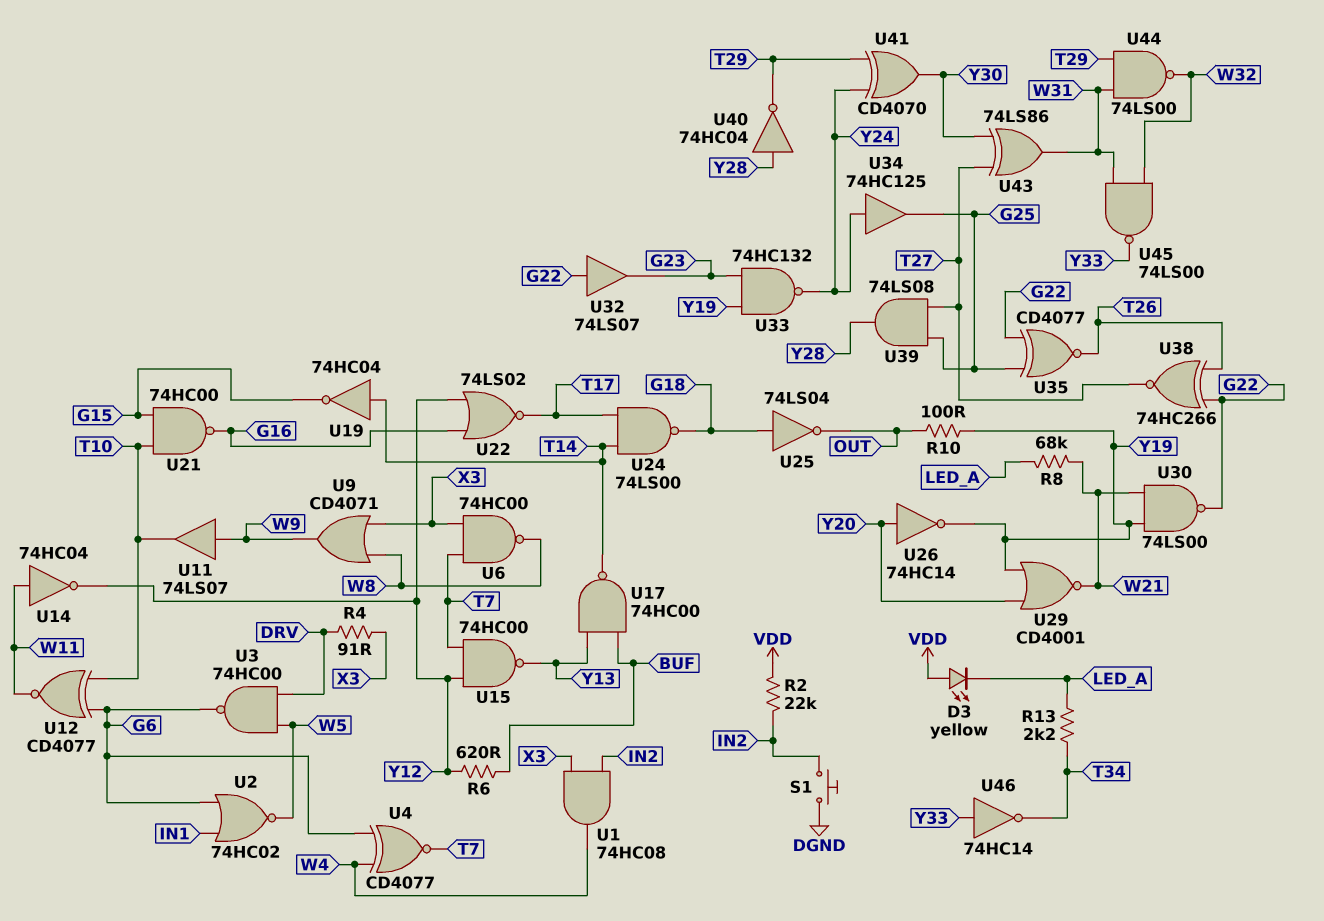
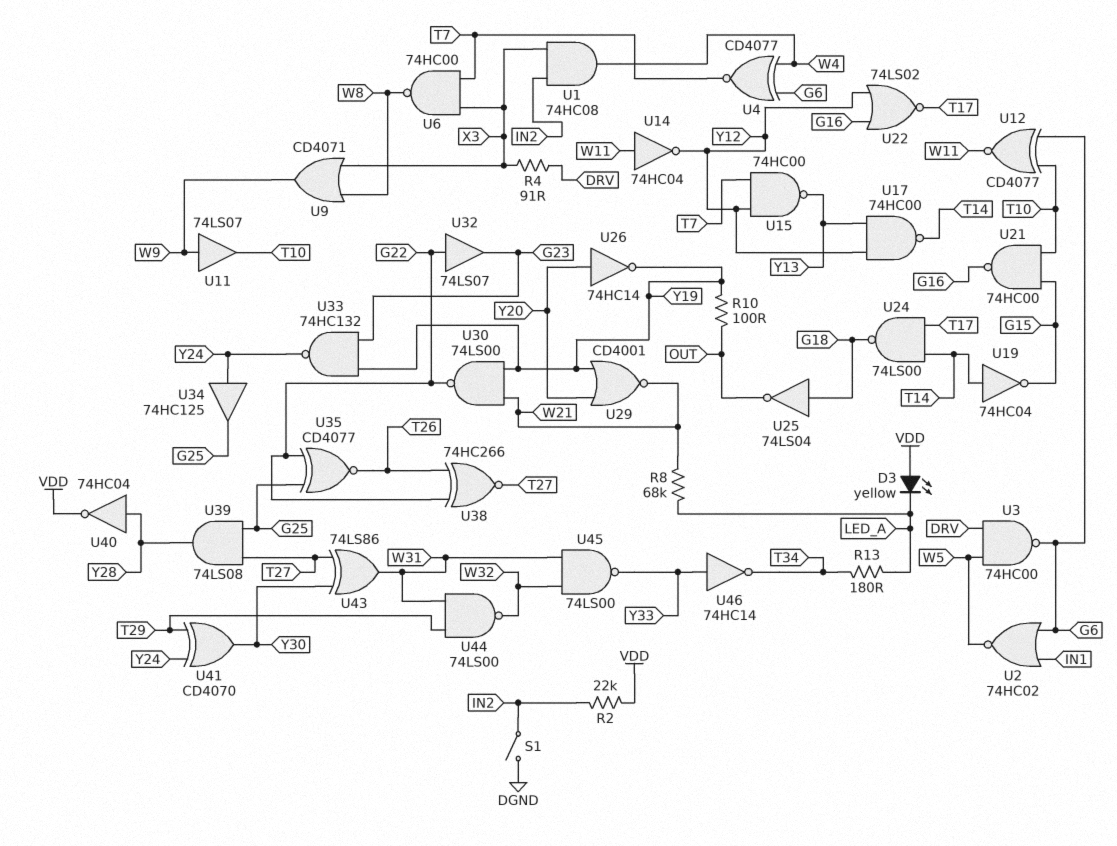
R6: 620 (BUF, Y12) -> none
R13: 2.2k (LED_A, T34) -> 180 (LED_A, T34)
S1: button (DGND, IN2) -> switch (DGND, IN2)
U17: NAND 74HC00 (in BUF, in Y13, out T14) -> NAND 74HC00 (in Y12, in Y13, out T14)
U40: NOT 74HC04 (in Y28, out T29) -> NOT 74HC04 (in Y28, out VDD)

